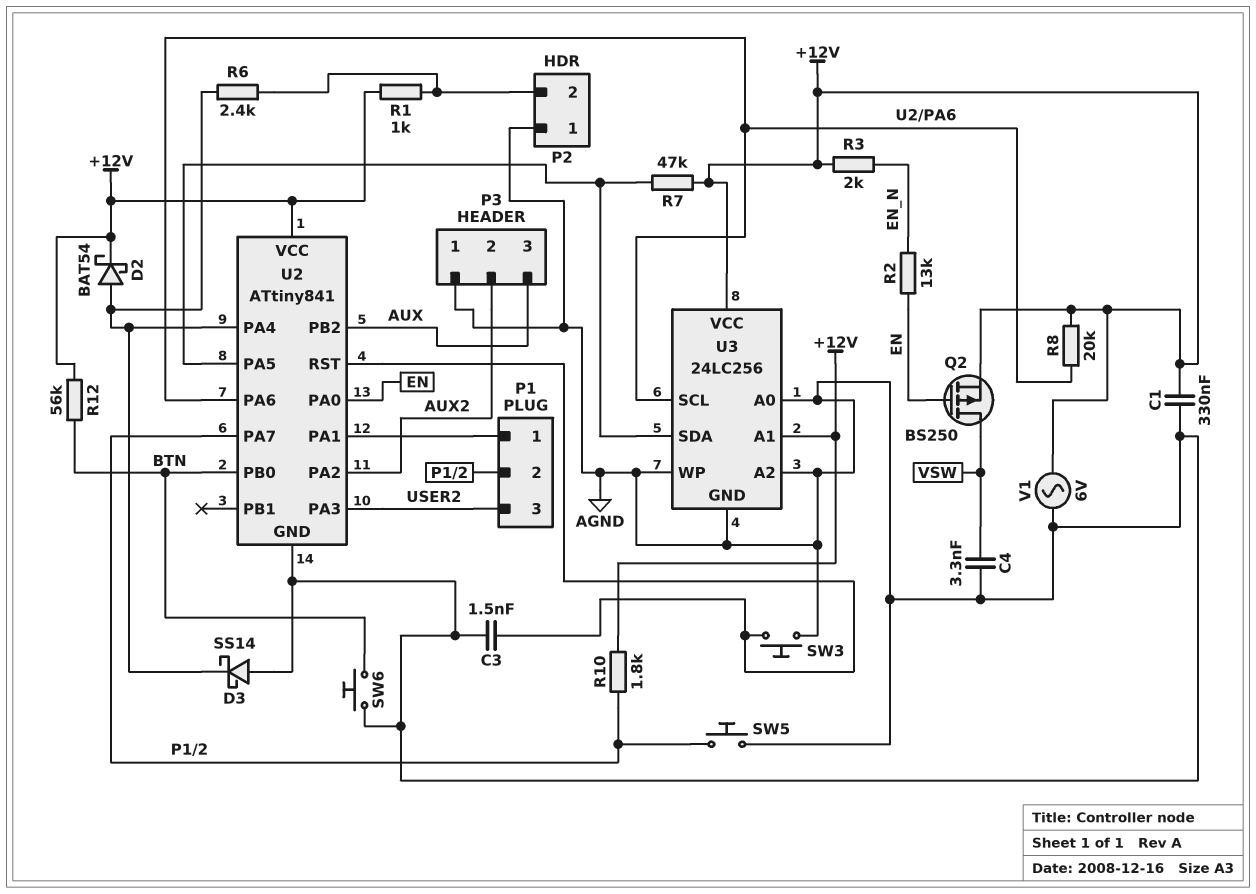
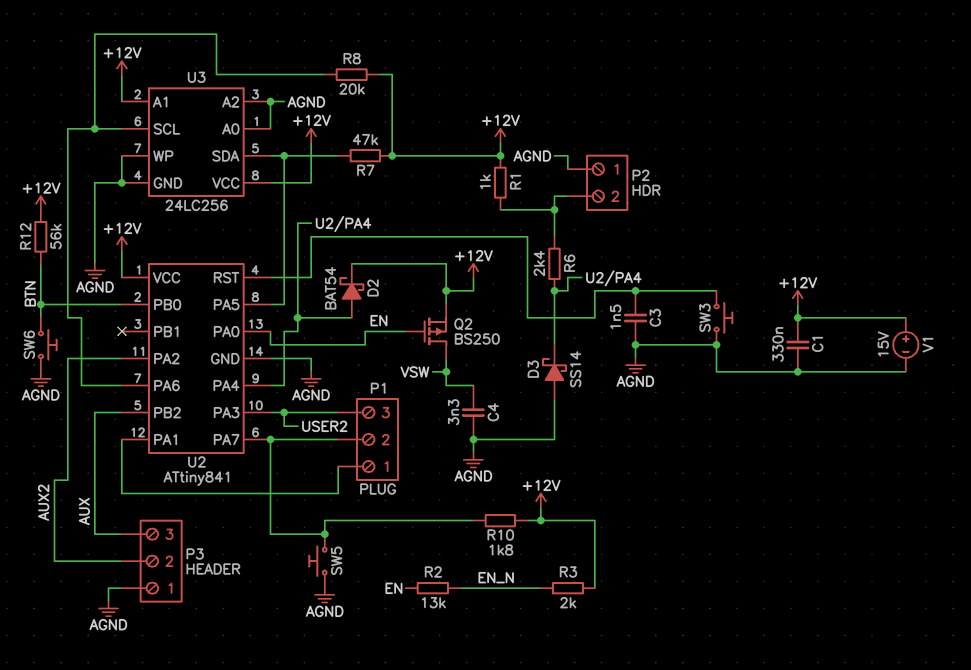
V1: AC 6V (+12V, AGND) -> 15V (plus +12V, minus AGND)

